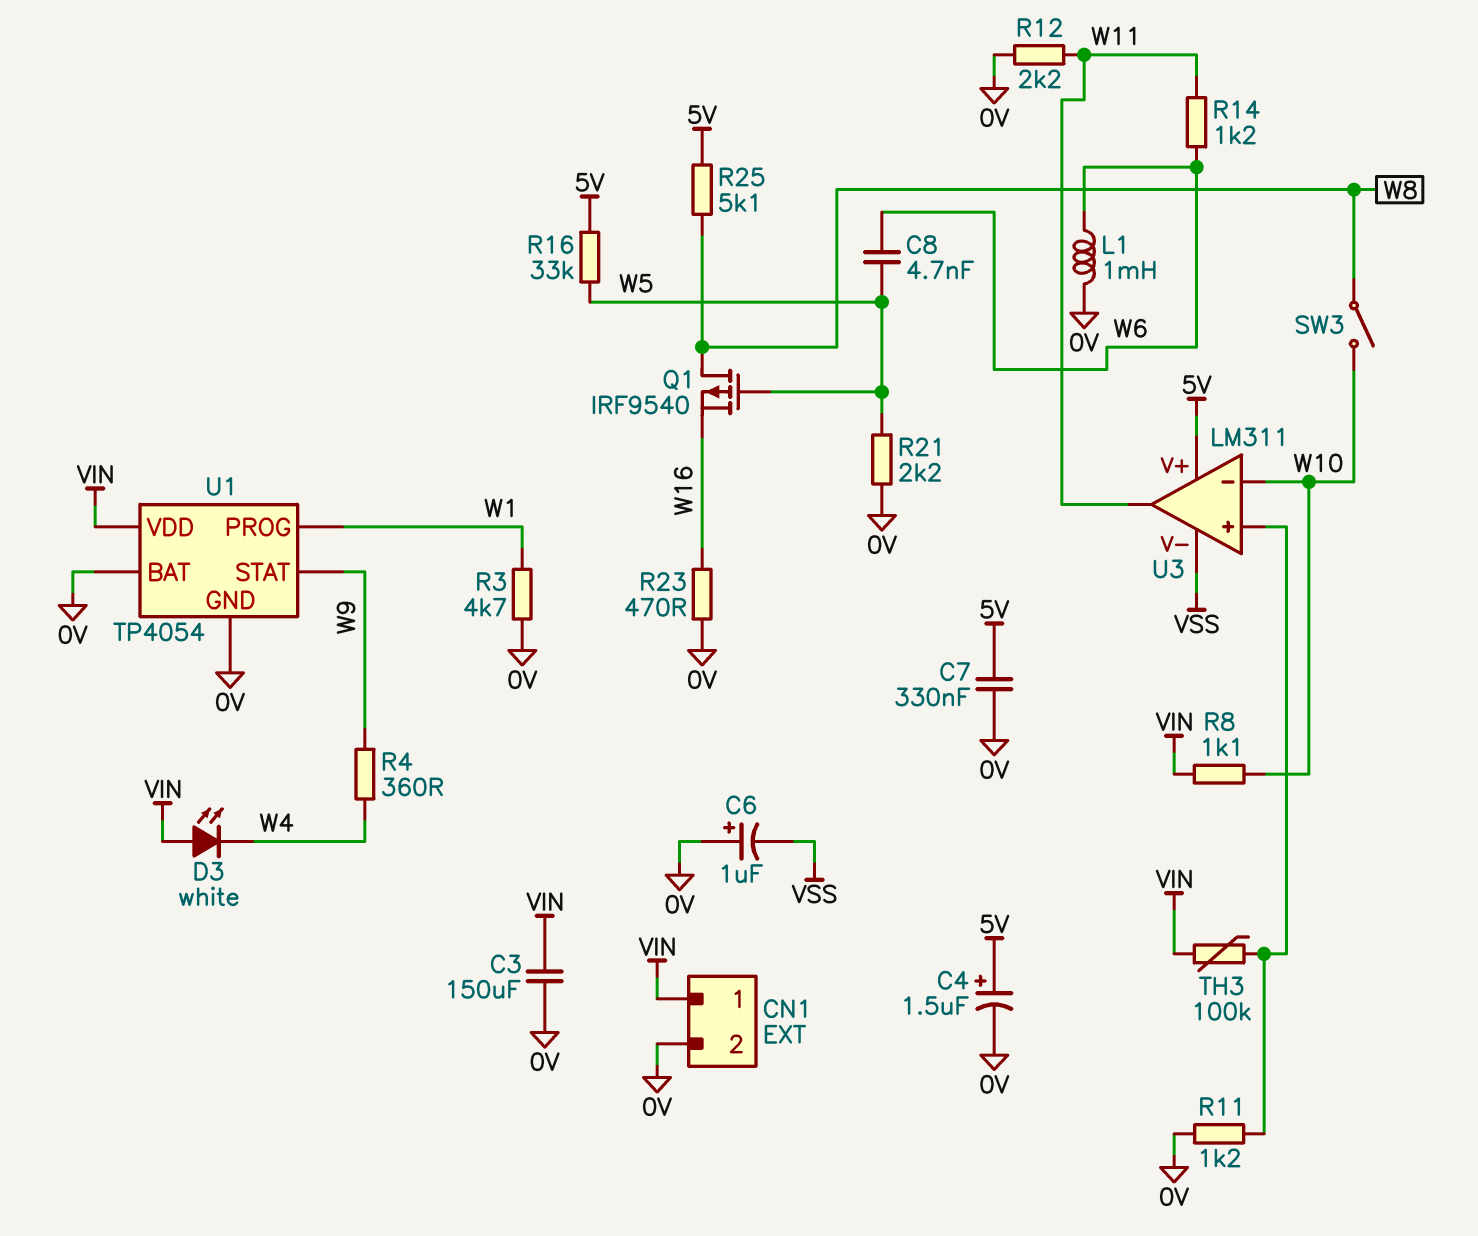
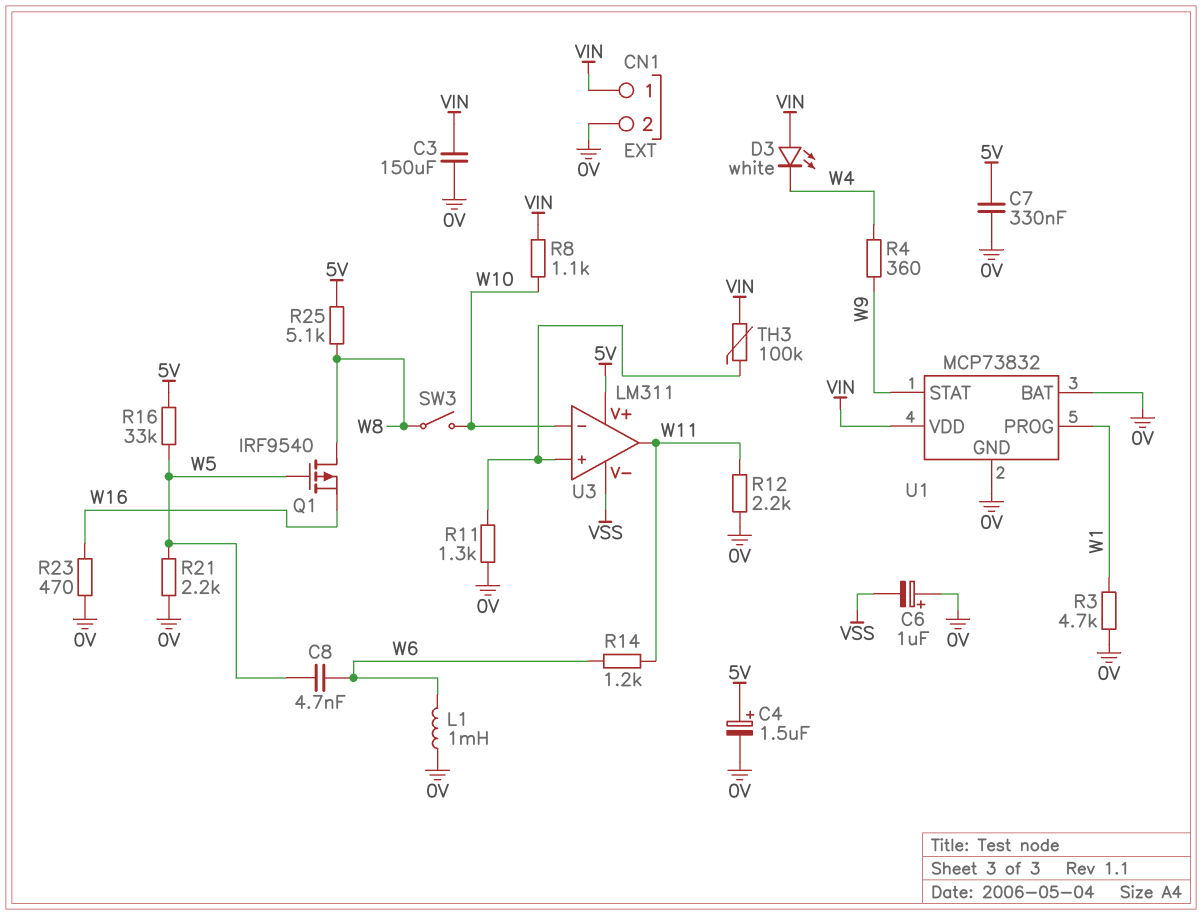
R11: 1.2k (0V, U3/in+) -> 1.3k (0V, U3/in+)
U1: TP4054 -> MCP73832

